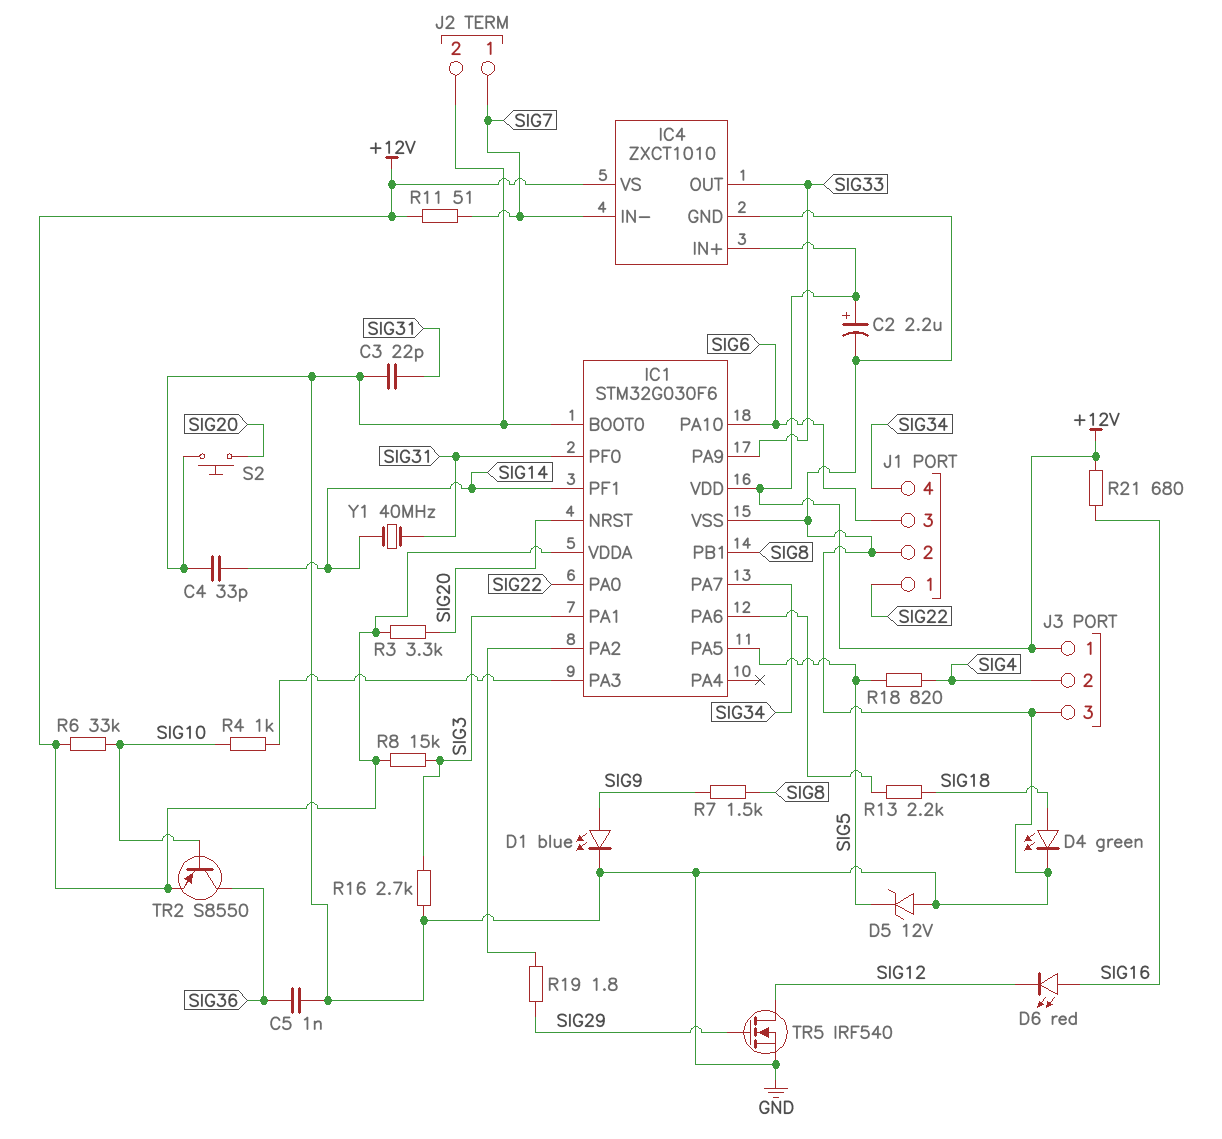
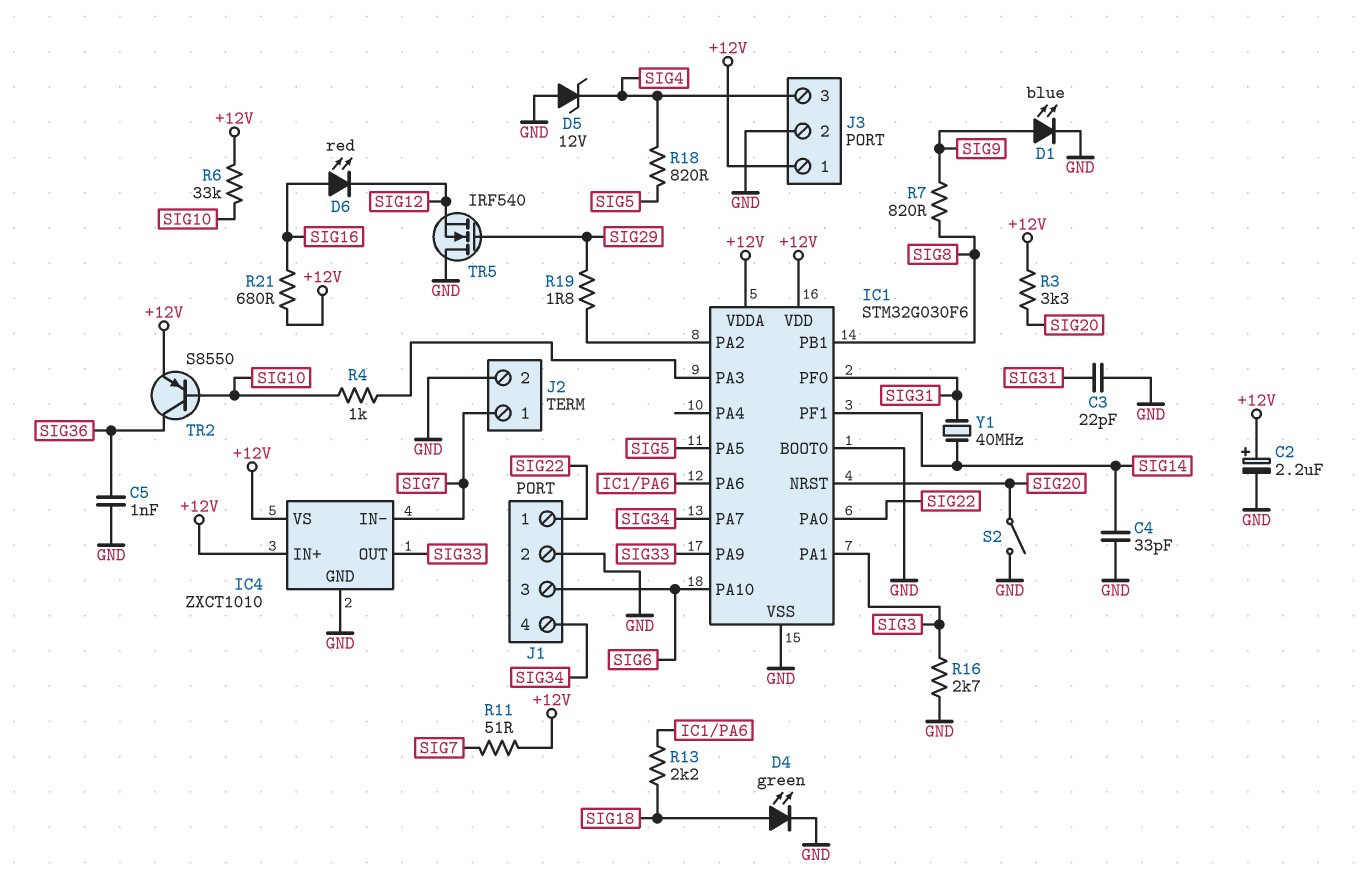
D5: zener 12V (A GND, K SIG5) -> zener 12V (A GND, K SIG4)
J3 pin 2: SIG4 -> GND
J3 pin 3: GND -> SIG4
R7: 1.5k (SIG8, SIG9) -> 820 (SIG8, SIG9)
R8: 15k (+12V, SIG3) -> none
S2: button (GND, SIG20) -> switch (GND, SIG20)
TR5: NMOS IRF540 (G SIG29, D SIG12, S GND) -> NMOS IRF540 (G SIG29, D GND, S SIG12)

